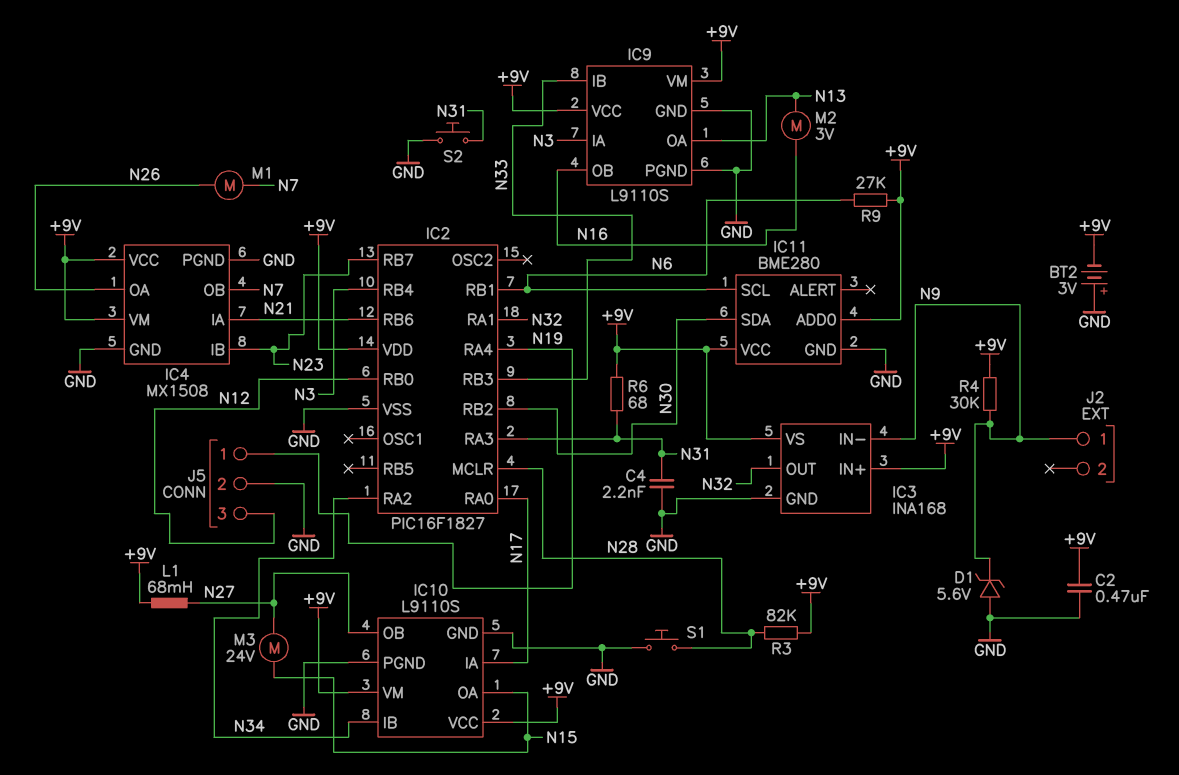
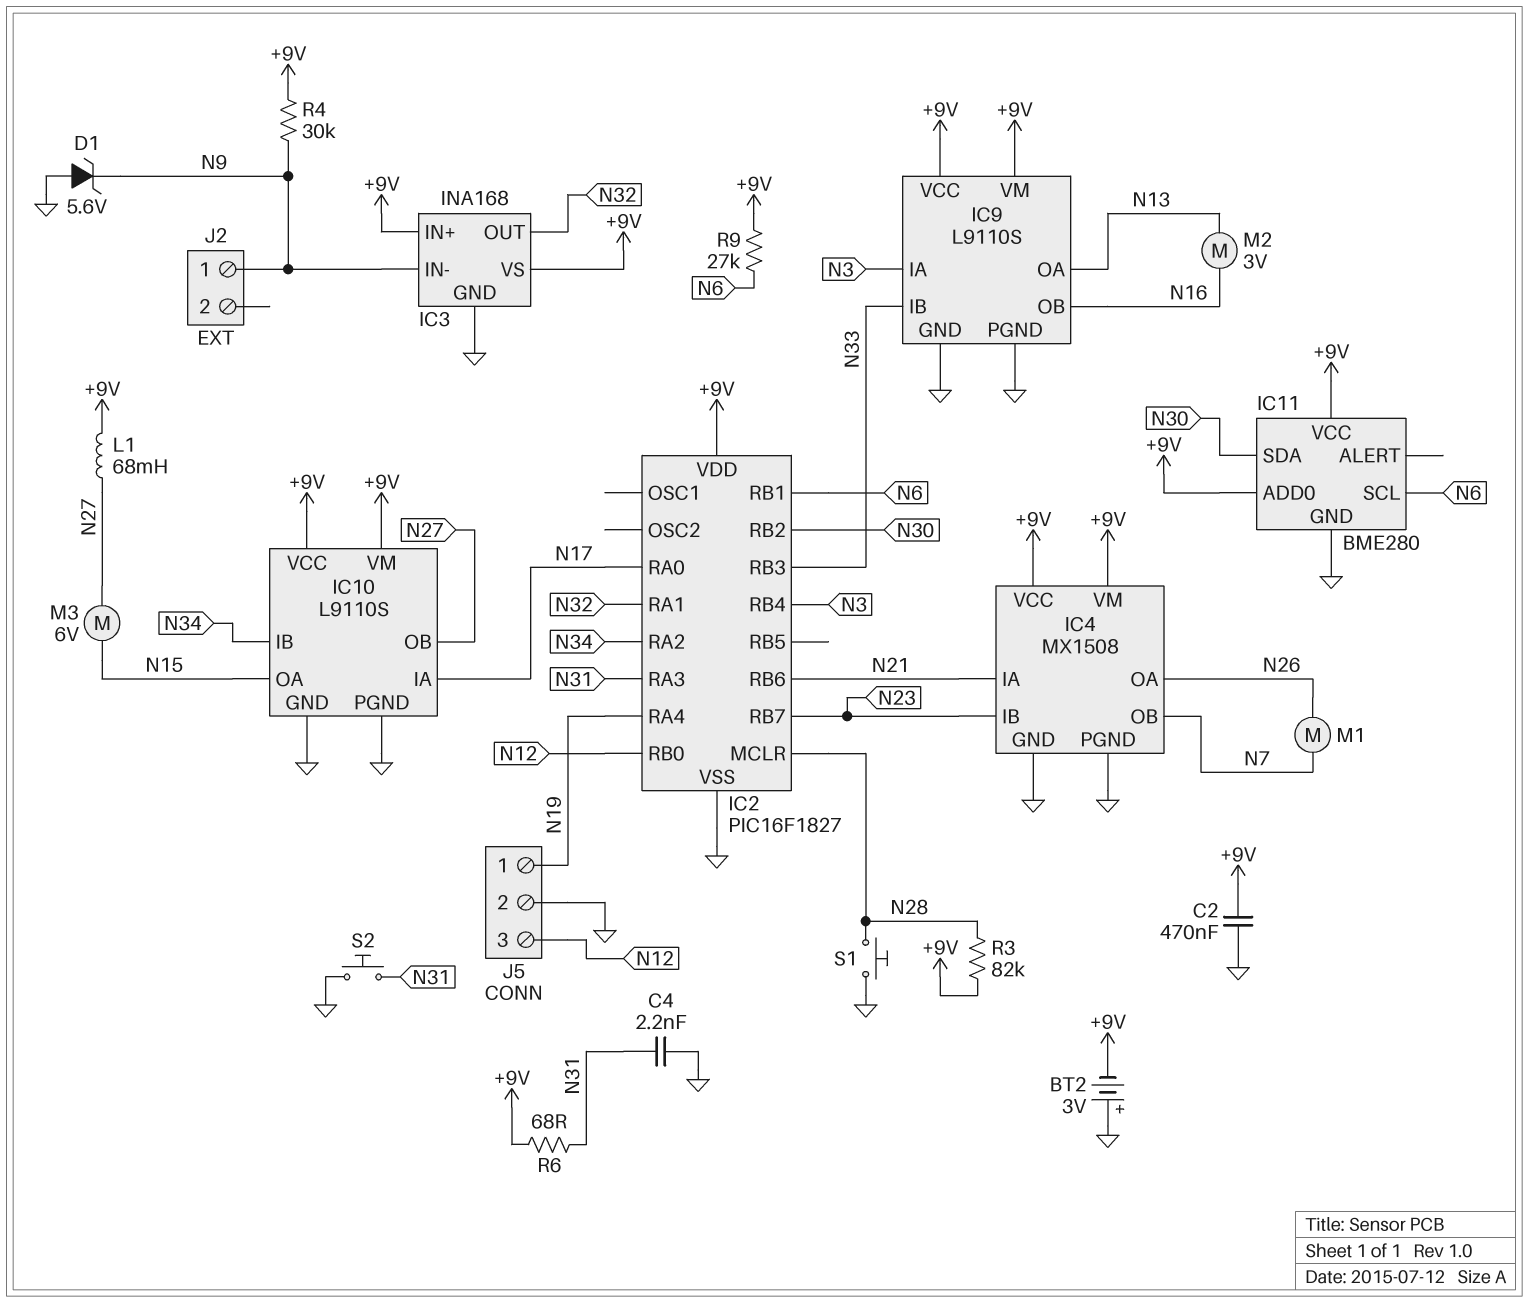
M3: motor 24V (N15, N27) -> motor 6V (N15, N27)

